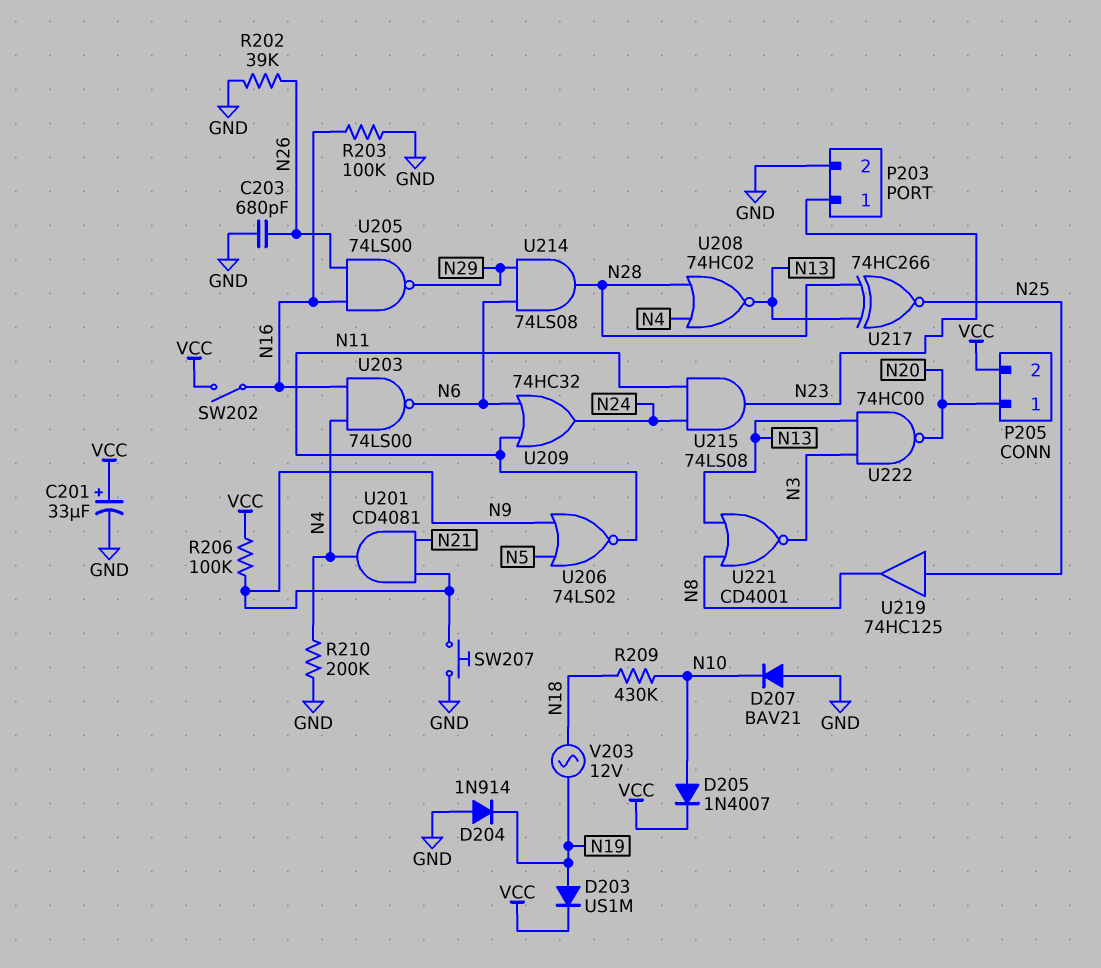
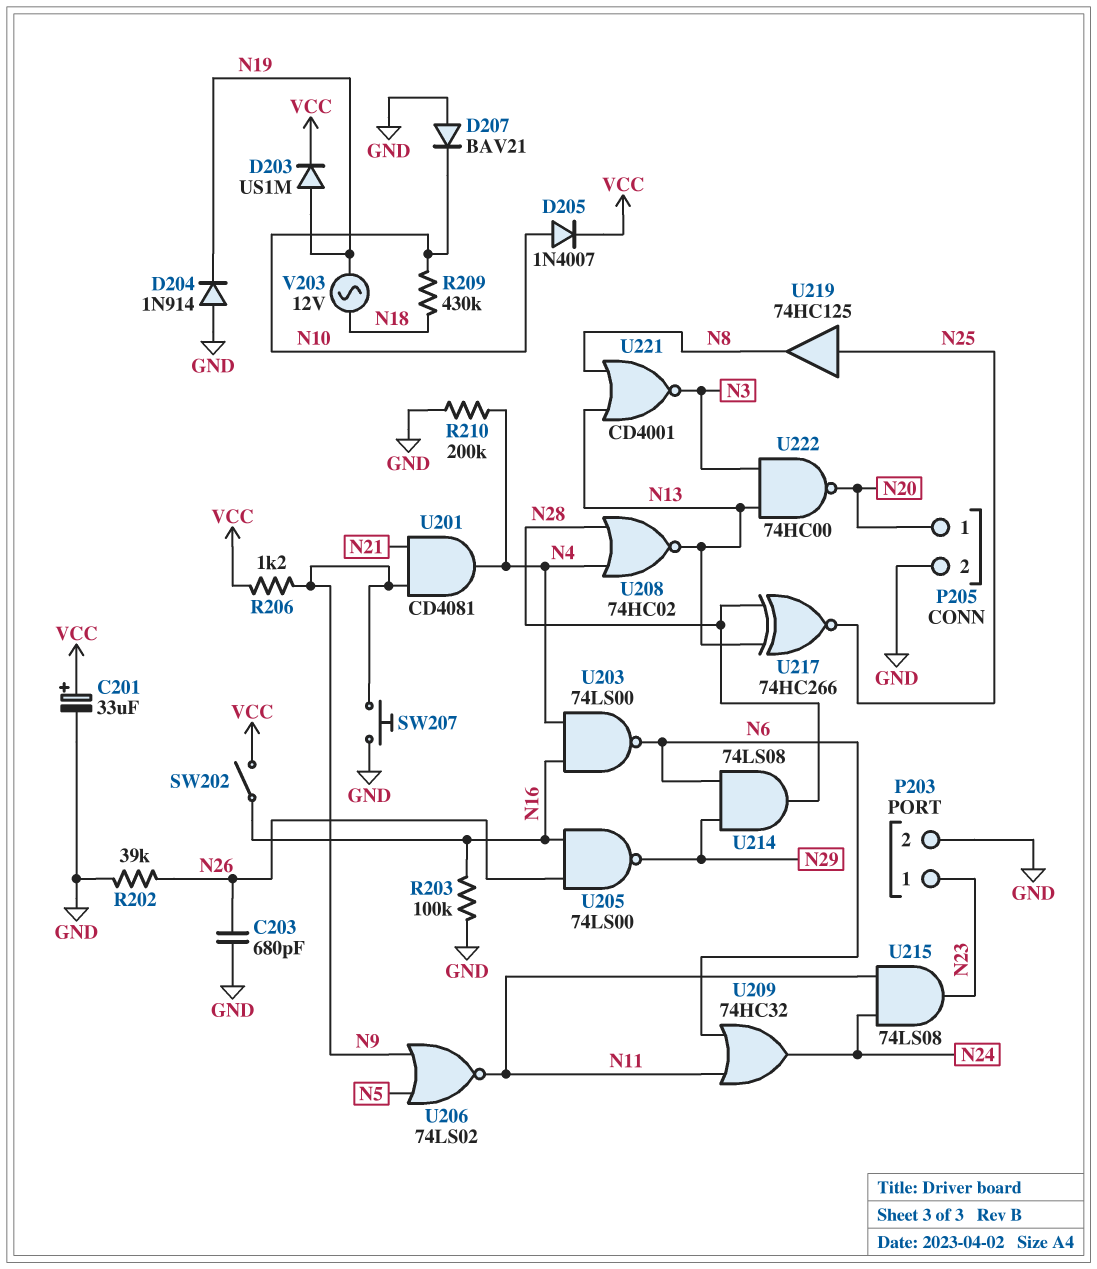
P205 pin 2: VCC -> GND
R206: 100k (N9, VCC) -> 1.2k (N9, VCC)

